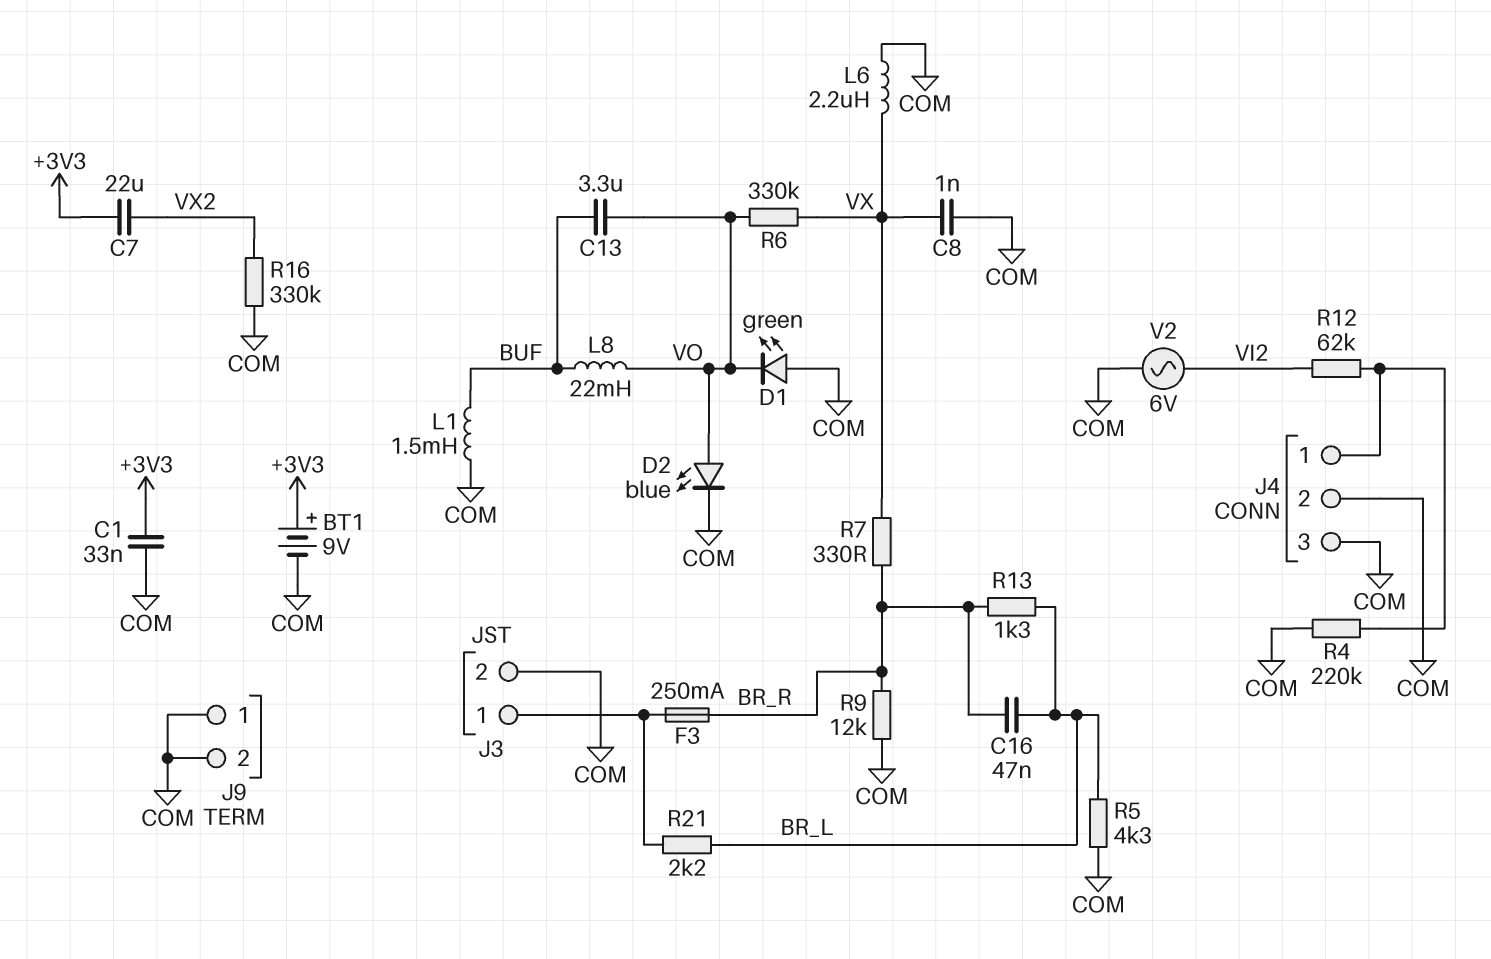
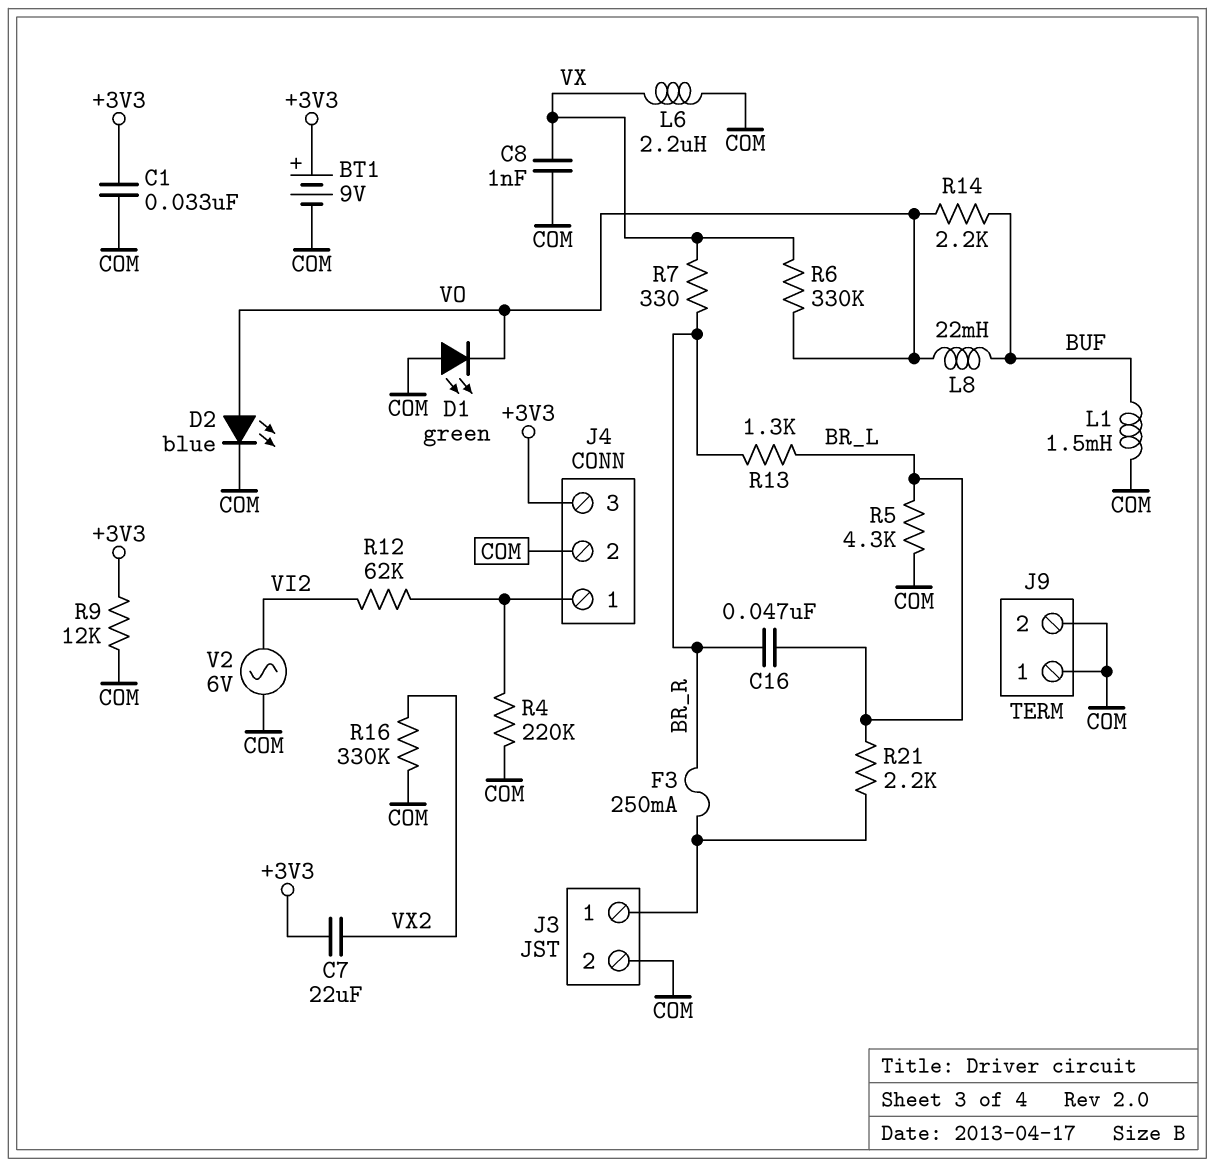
C13: 3.3uF (BUF, VO) -> none
J4 pin 3: COM -> +3V3
R9: 12k (BR_R, COM) -> 12k (+3V3, COM)
R14: none -> 2.2k (BUF, VO)

